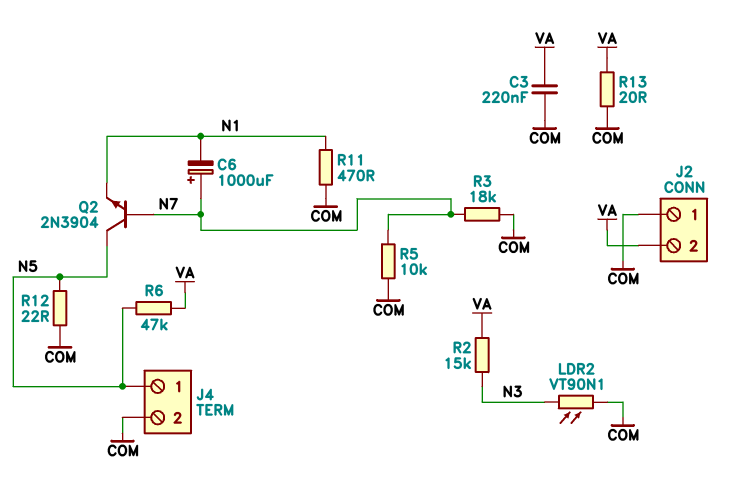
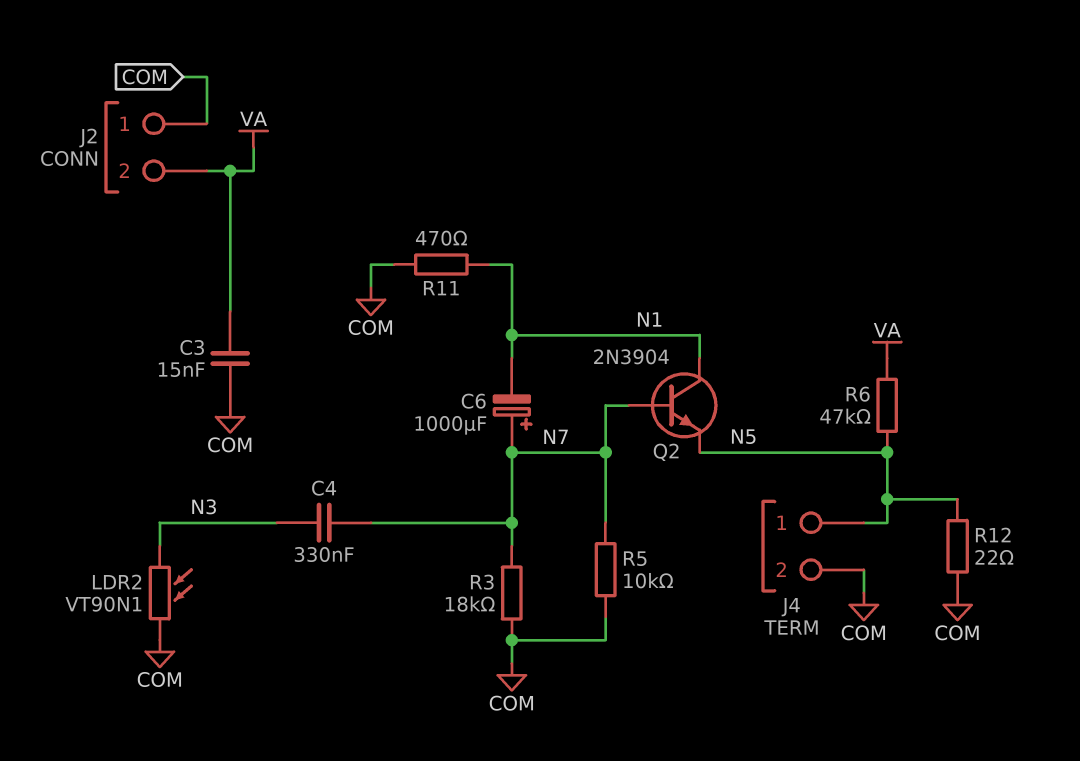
C3: 220nF (COM, VA) -> 15nF (COM, VA)
C4: none -> 330nF (N3, N7)
Q2: NPN 2N3904 (B N7, C N5, E N1) -> NPN 2N3904 (B N7, C N1, E N5)
R2: 15k (N3, VA) -> none
R13: 20 (COM, VA) -> none

